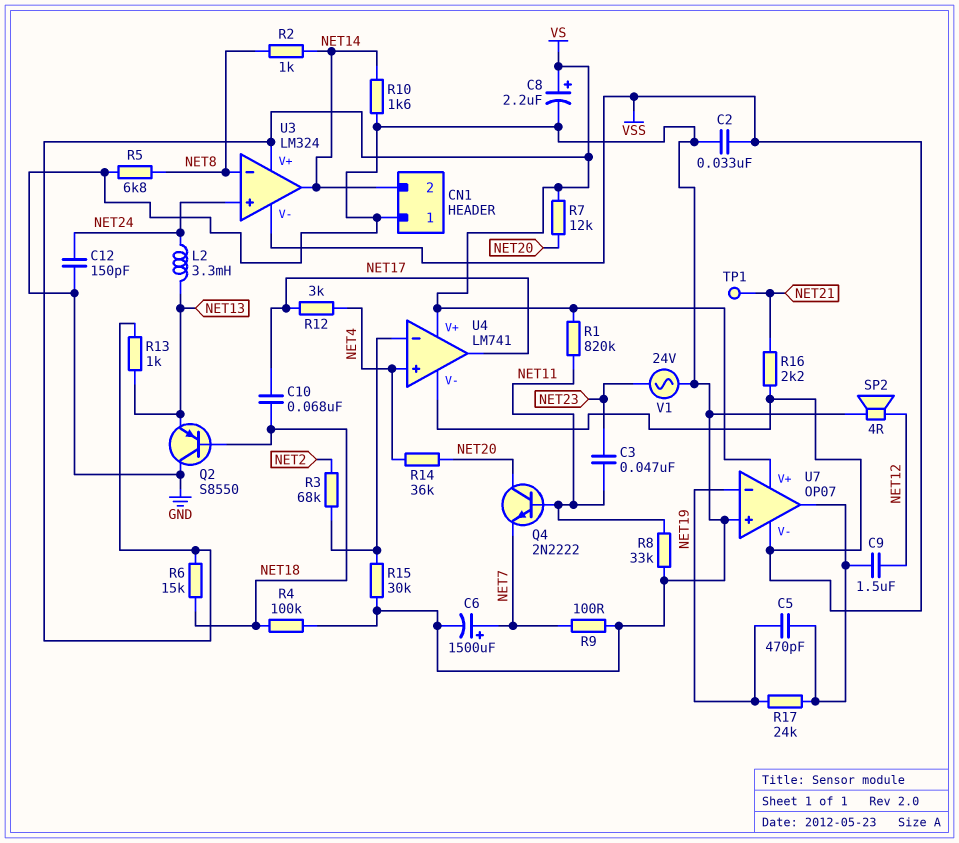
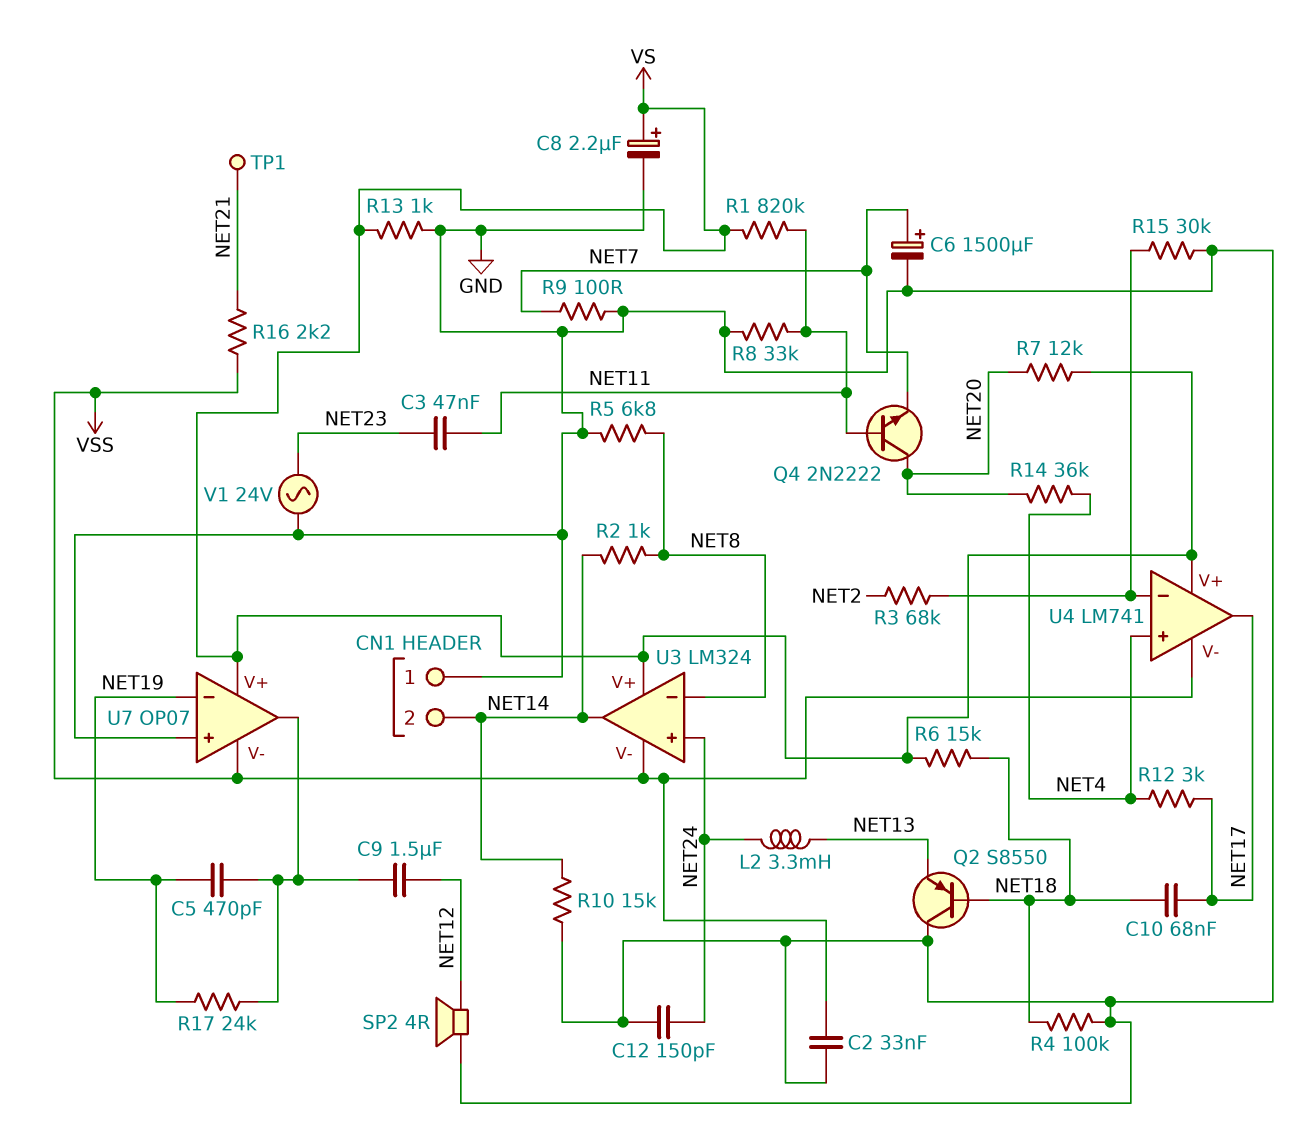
R10: 1.6k (GND, NET14) -> 15k (GND, NET14)
R13: 1k (NET13, VS) -> 1k (GND, VS)

